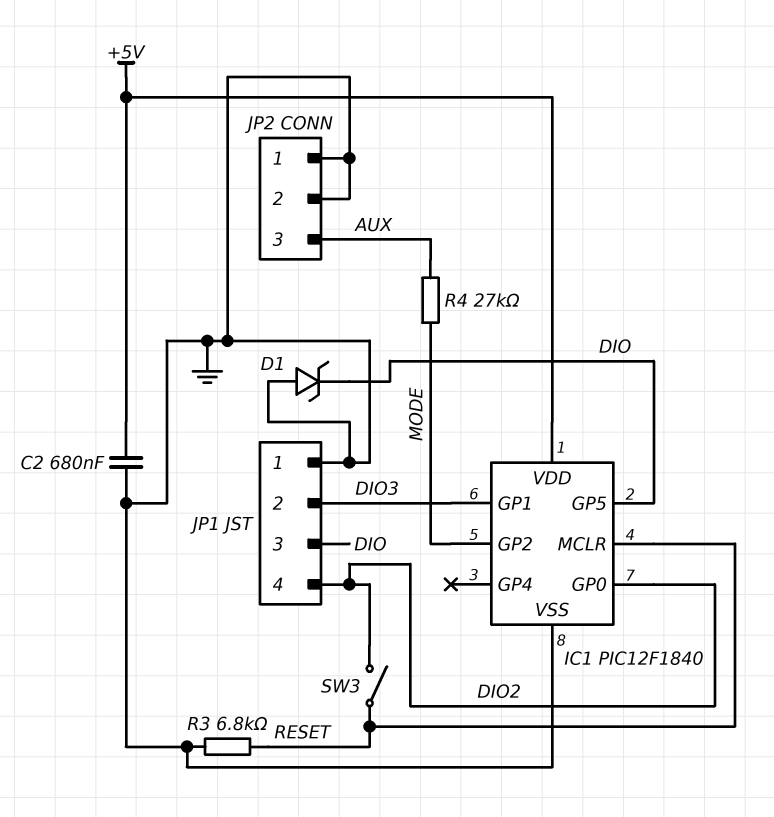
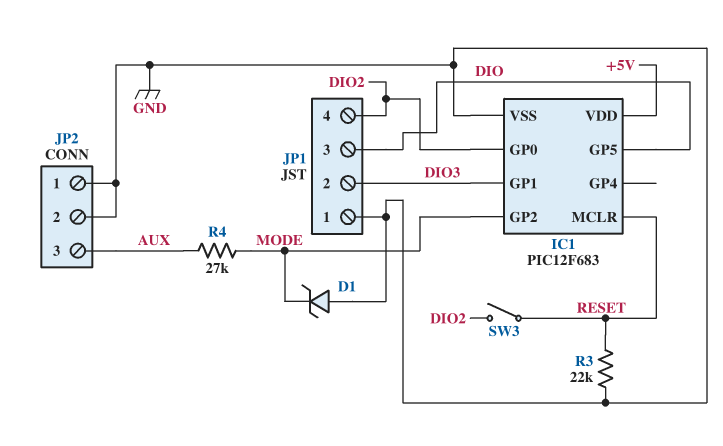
C2: 680nF (+5V, GND) -> none
D1: zener (A GND, K DIO) -> zener (A GND, K MODE)
IC1: PIC12F1840 -> PIC12F683
R3: 6.8k (GND, RESET) -> 22k (GND, RESET)

